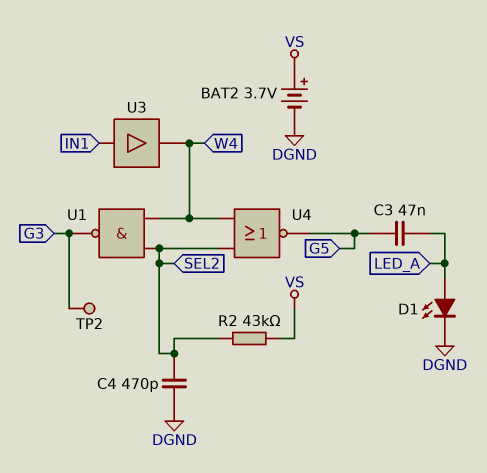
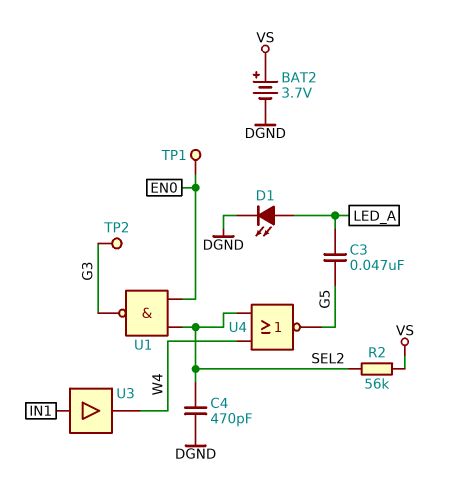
R2: 43k (SEL2, VS) -> 56k (SEL2, VS)
TP1: none -> test point (EN0)
U1: NAND (in SEL2, in W4, out G3) -> NAND (in EN0, in SEL2, out G3)

